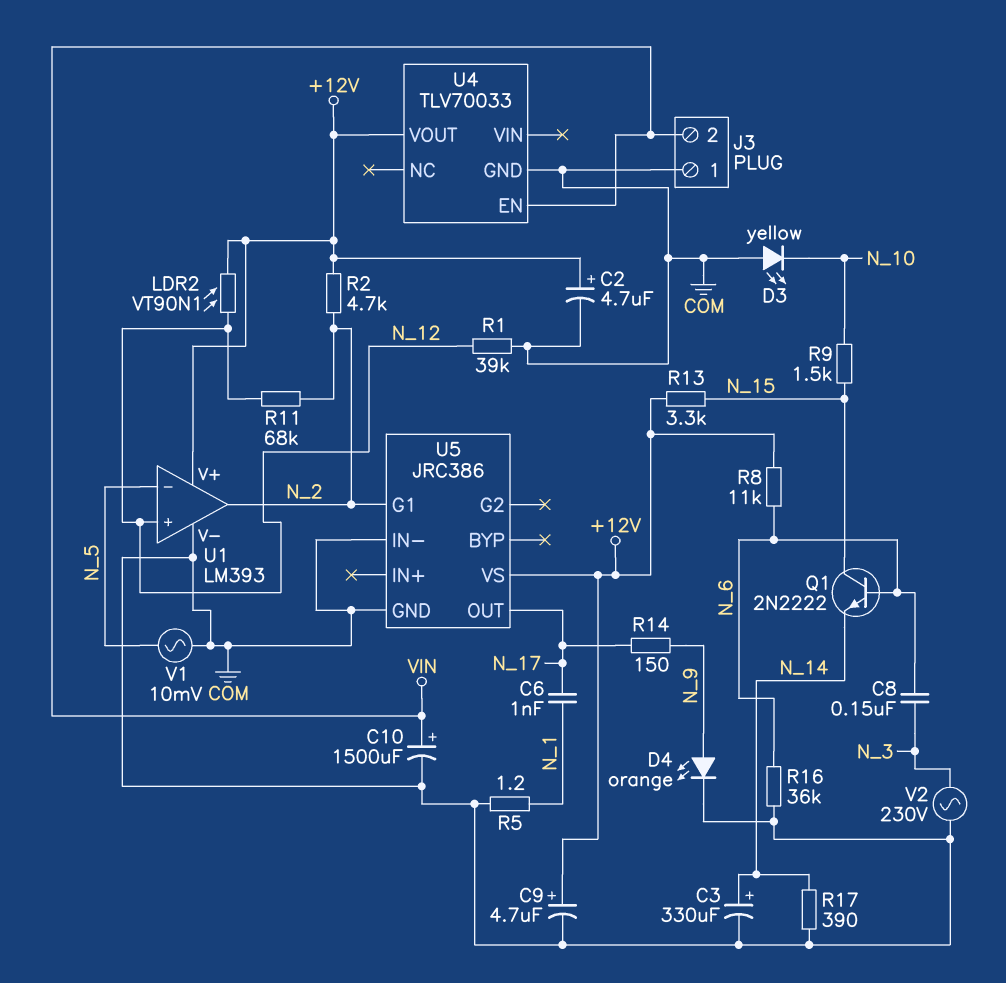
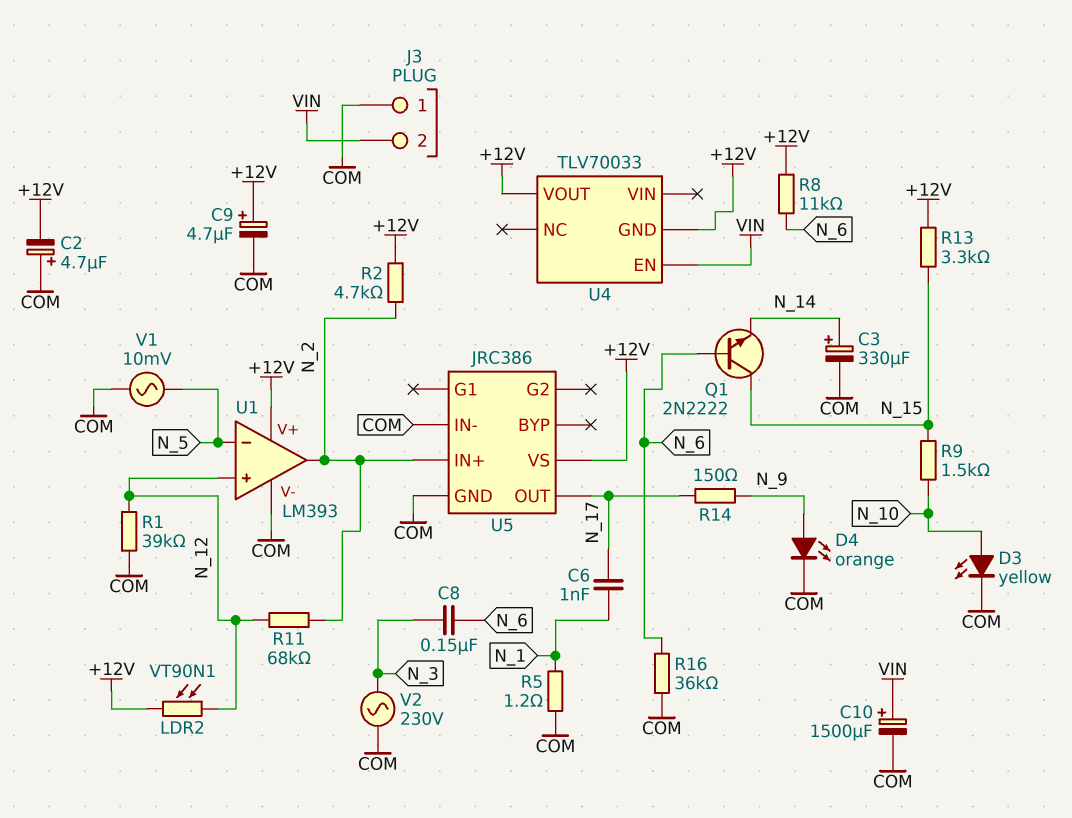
C2: 4.7uF (plus +12V, minus COM) -> 4.7uF (plus COM, minus +12V)
D3: LED yellow (A COM, K N_10) -> LED yellow (A N_10, K COM)
R17: 390 (COM, N_14) -> none
U4 pin GND: COM -> +12V
U5 pin G1: N_2 -> none
U5 pin IN+: none -> N_2

